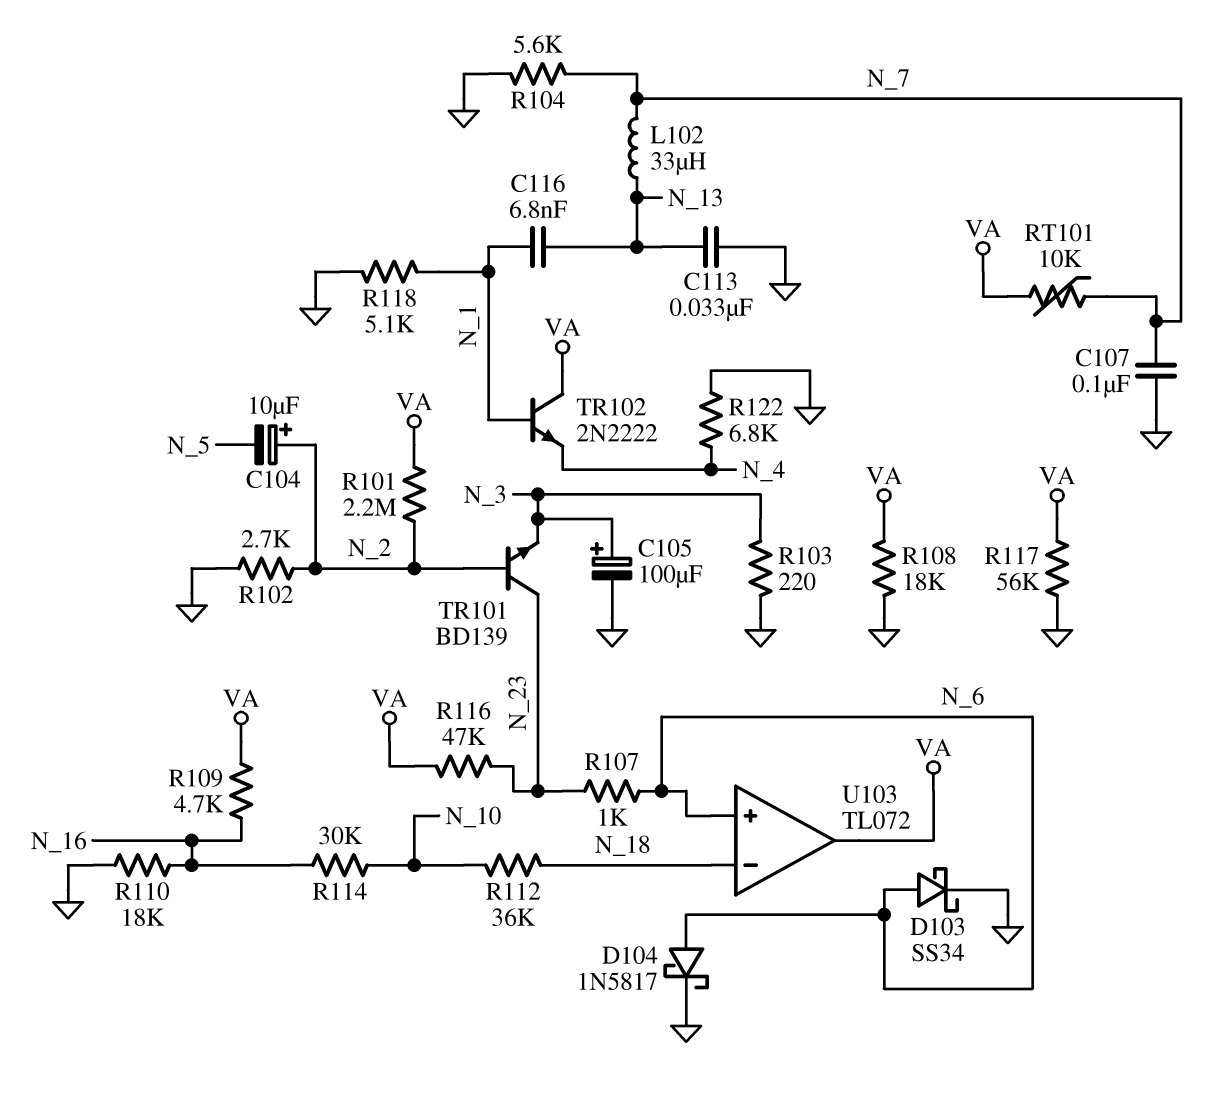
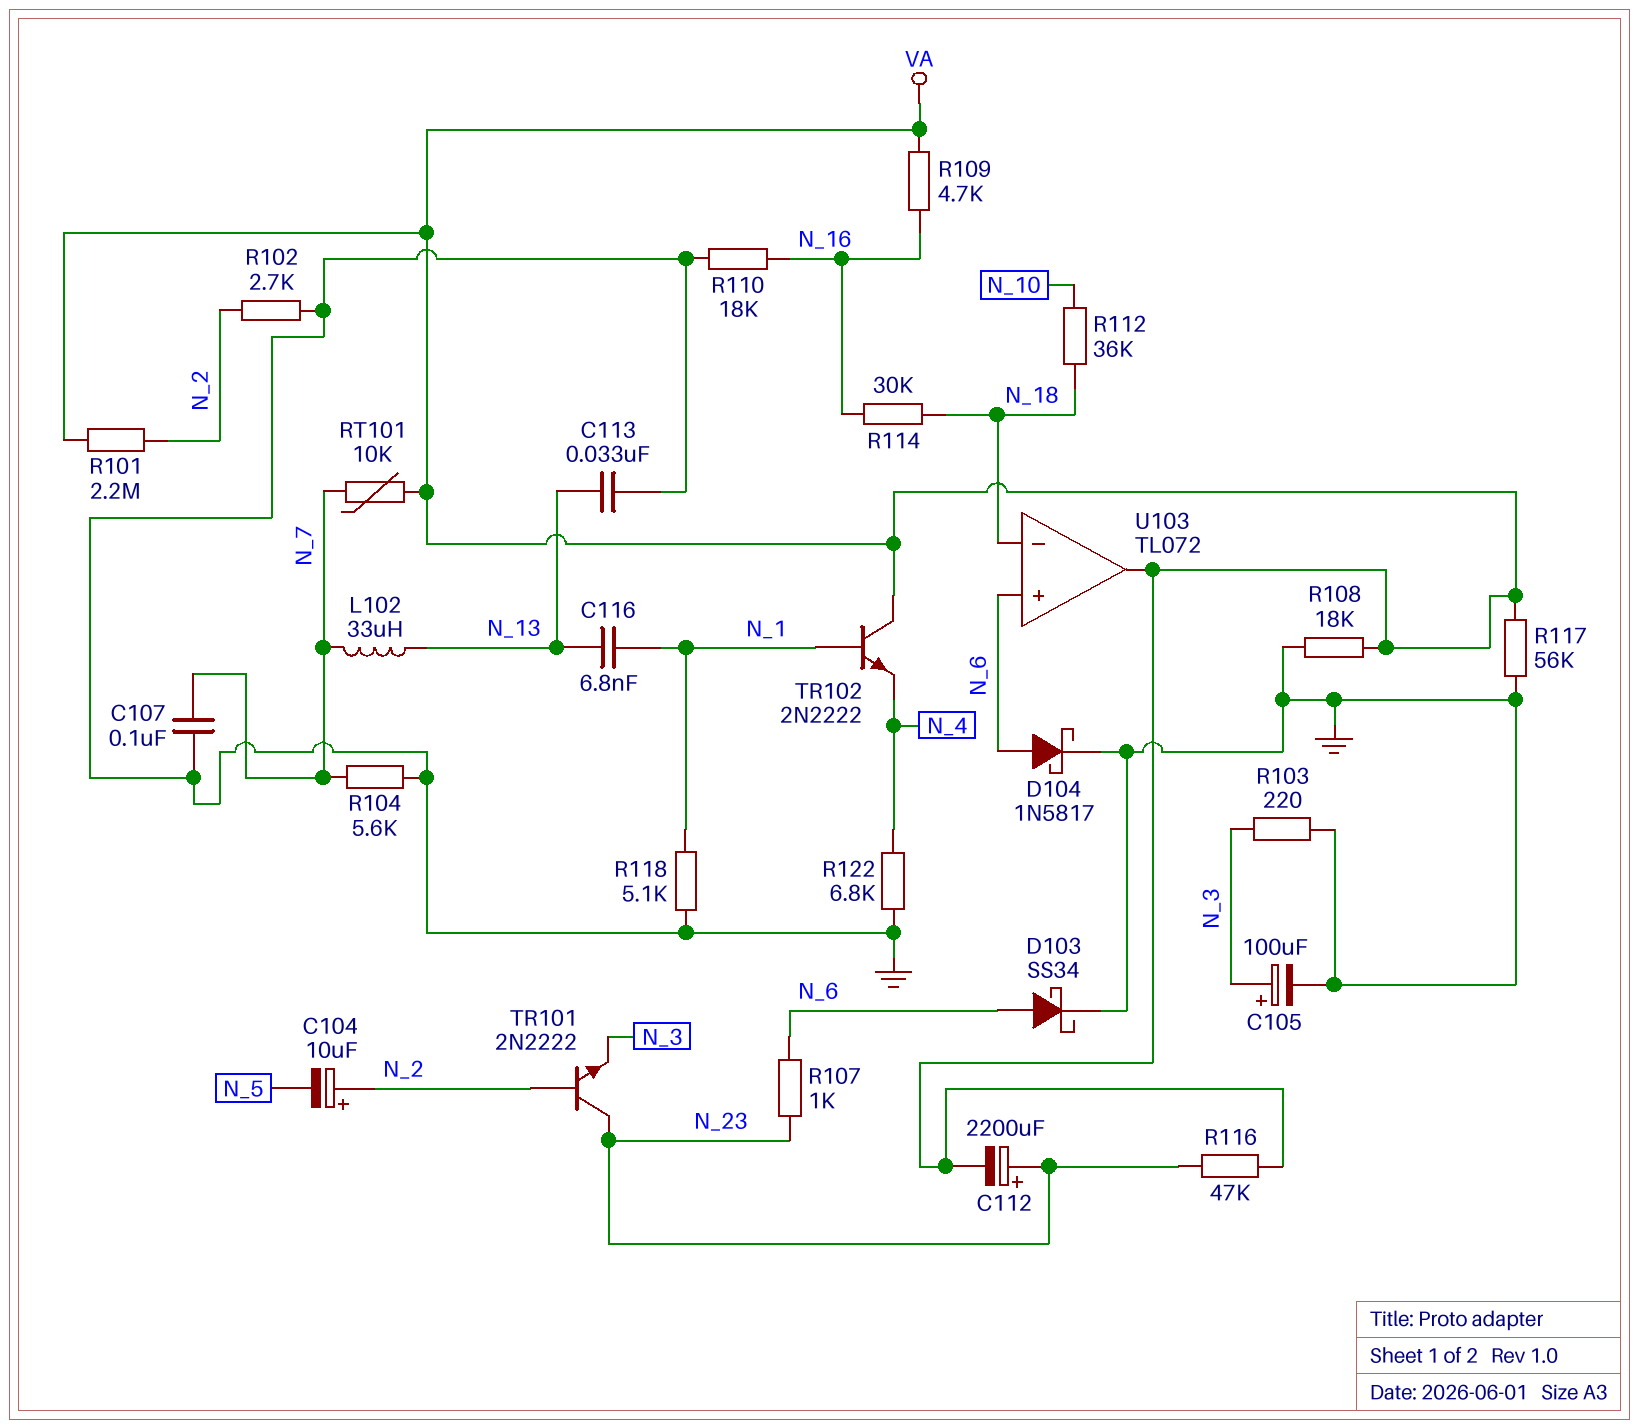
C112: none -> 2200uF (plus N_23, minus VA)
R114: 30k (N_10, N_16) -> 30k (N_16, N_18)
TR101: NPN BD139 (B N_2, C N_23, E N_3) -> NPN 2N2222 (B N_2, C N_23, E N_3)

